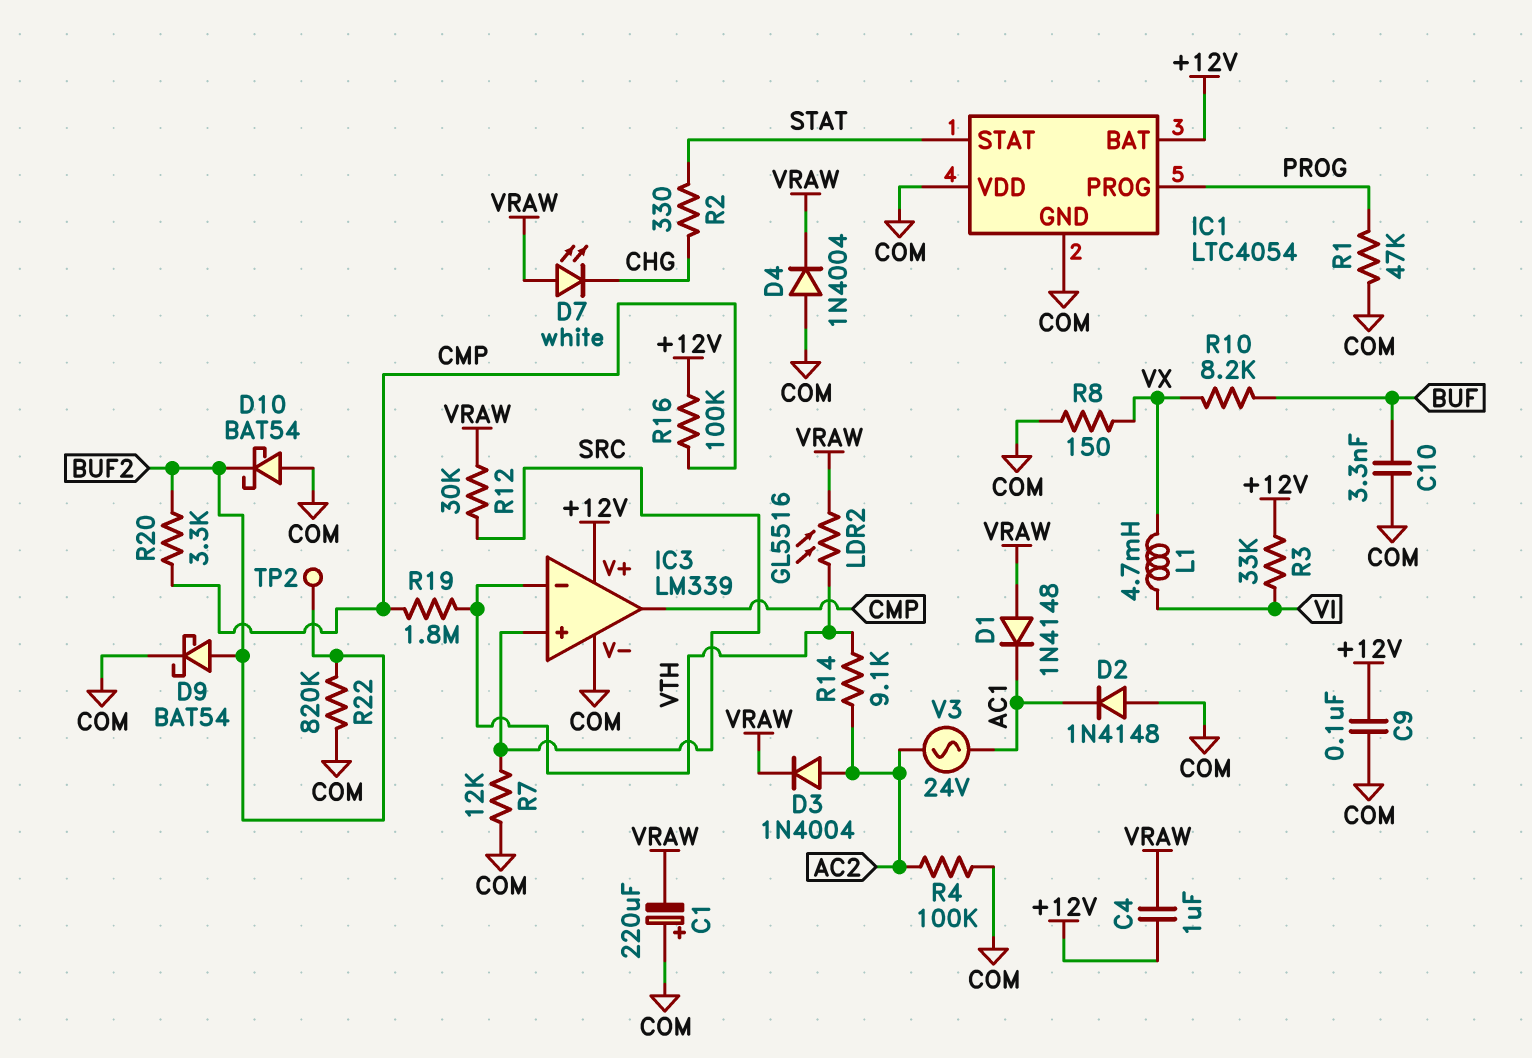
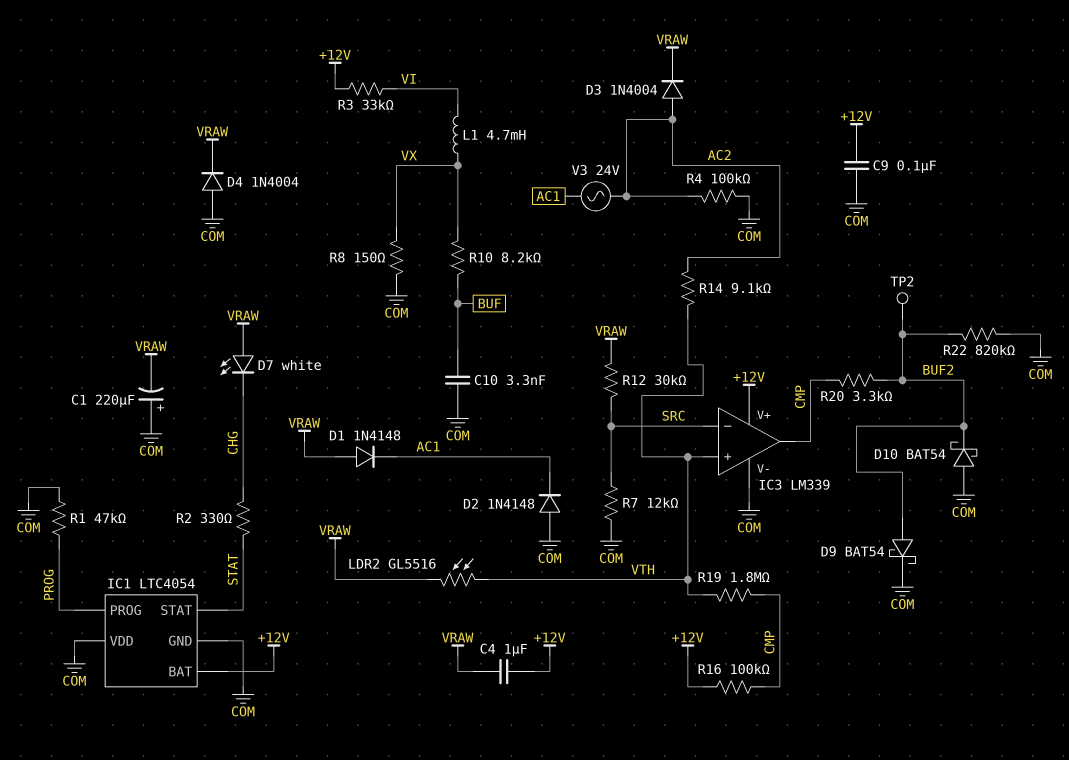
IC3 pin in+: SRC -> VTH
IC3 pin in-: VTH -> SRC

